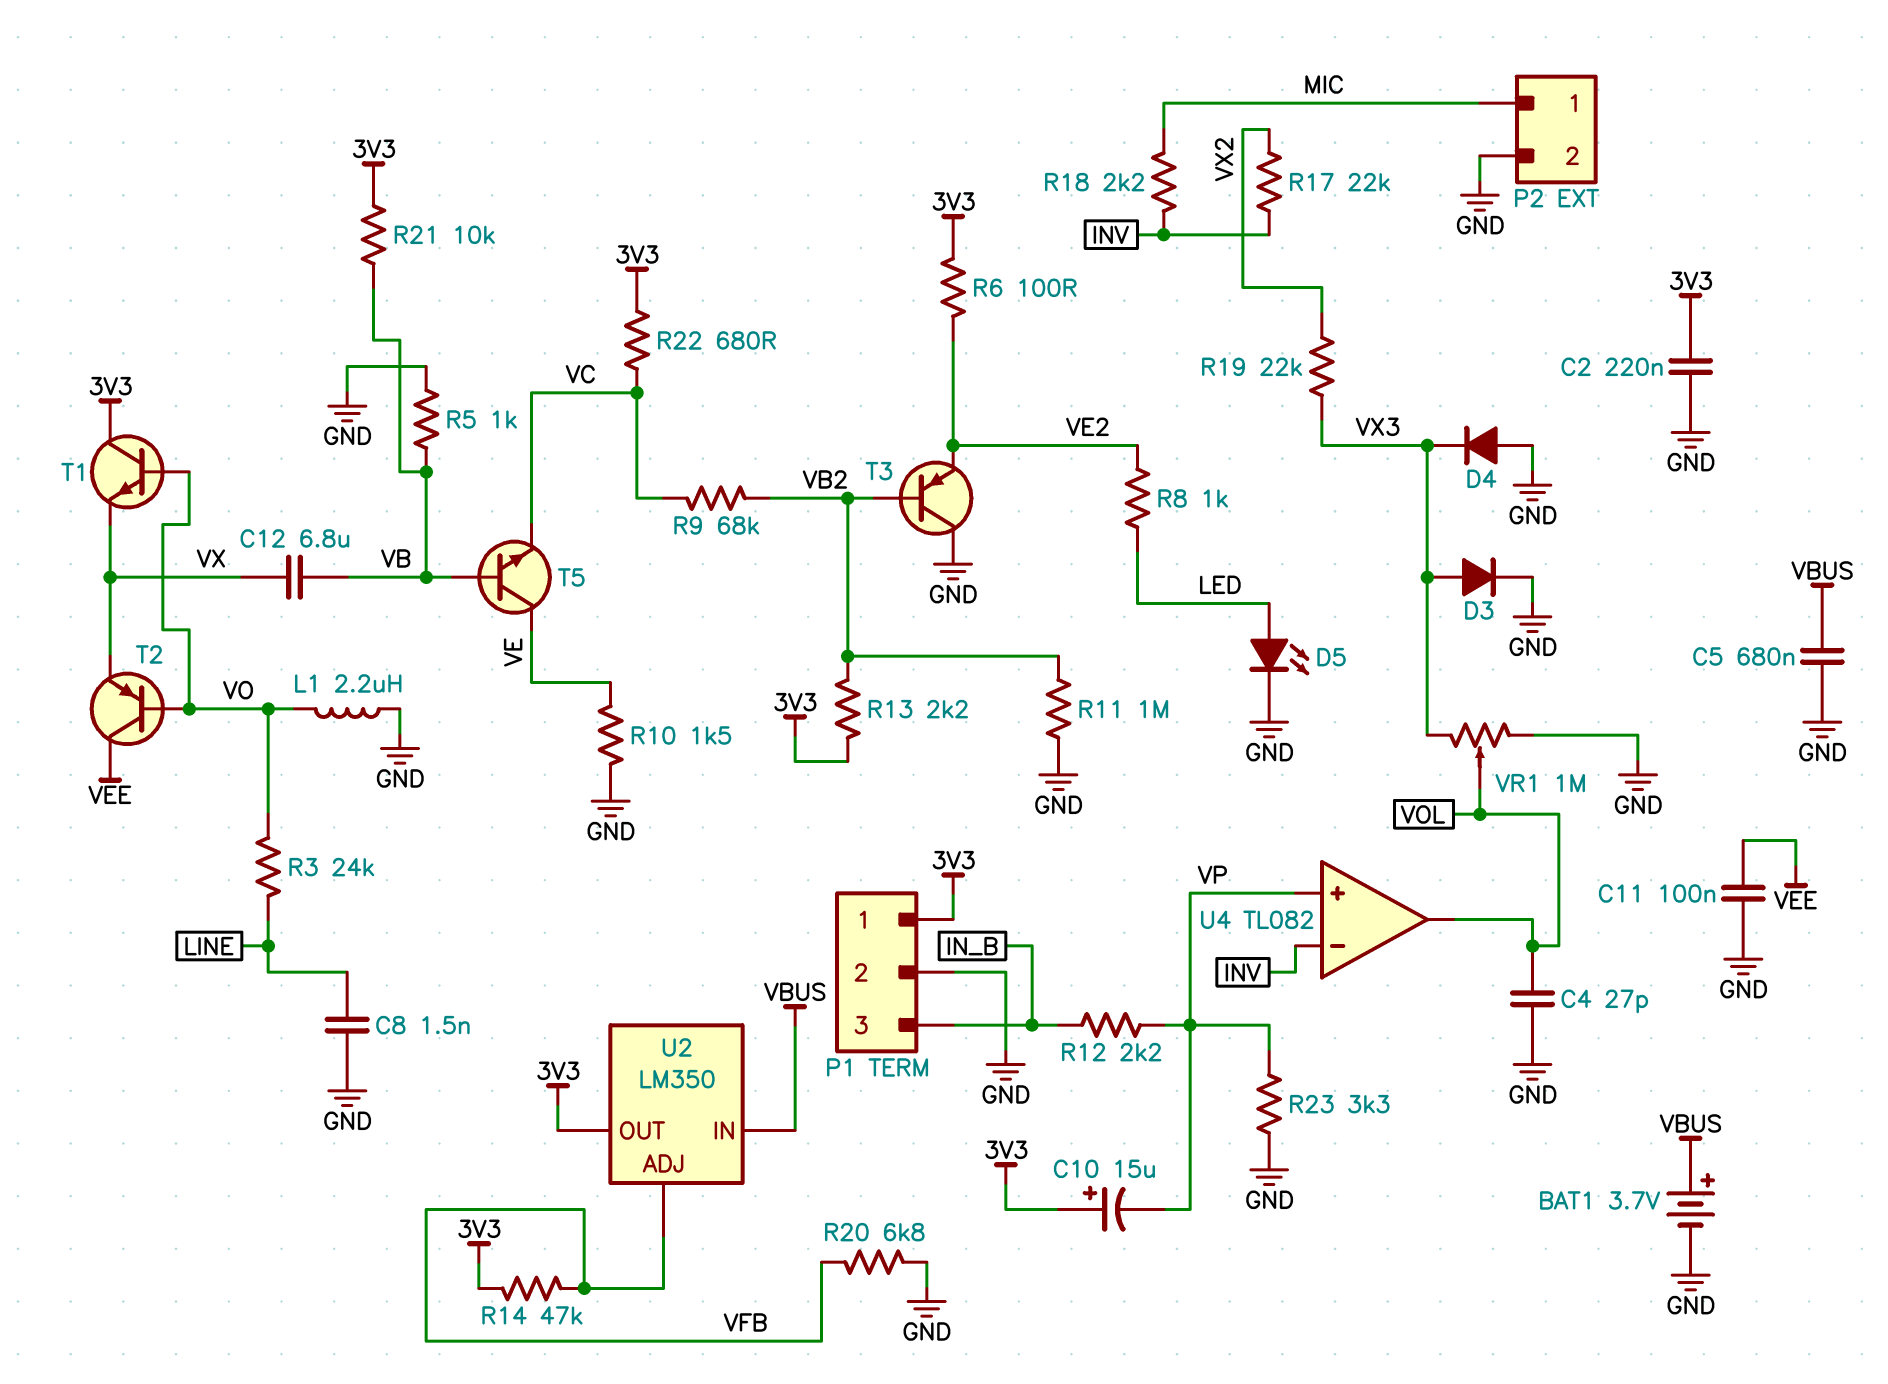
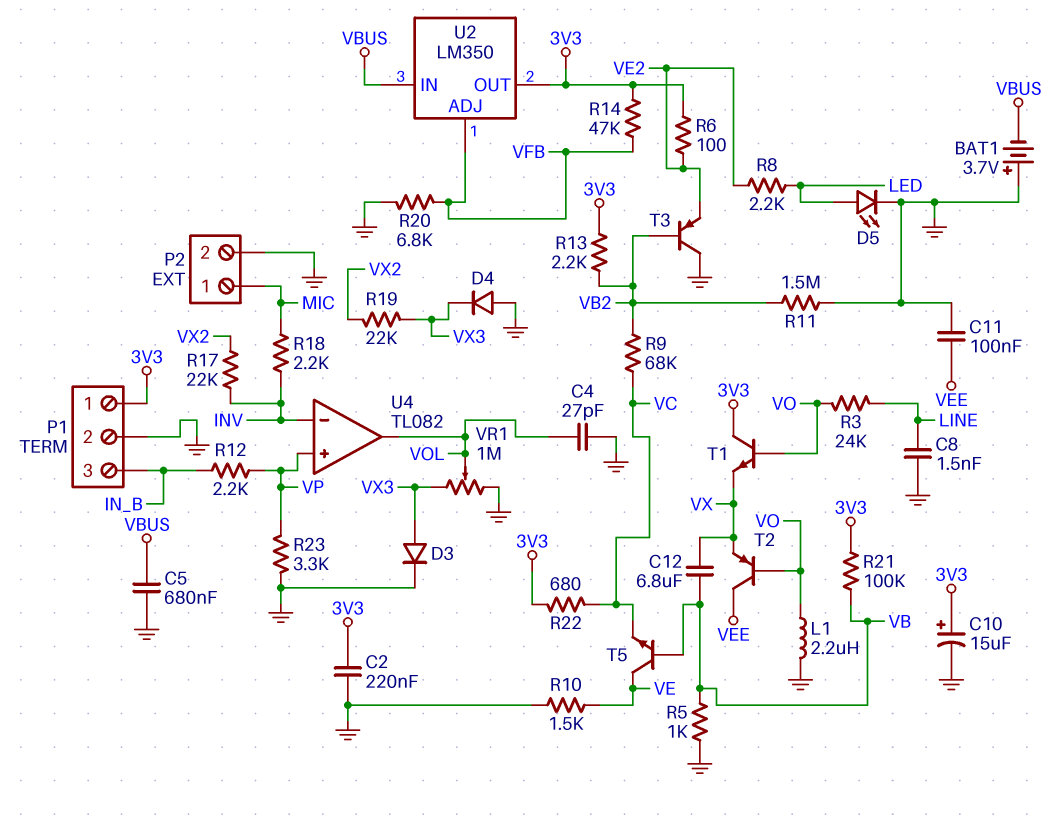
BAT1: 3.7V (plus VBUS, minus GND) -> 3.7V (plus GND, minus VBUS)
C10: 15uF (plus 3V3, minus VP) -> 15uF (plus 3V3, minus GND)
R8: 1k (LED, VE2) -> 2.2k (LED, VE2)
R11: 1M (GND, VB2) -> 1.5M (GND, VB2)
R21: 10k (3V3, VB) -> 100k (3V3, VB)

